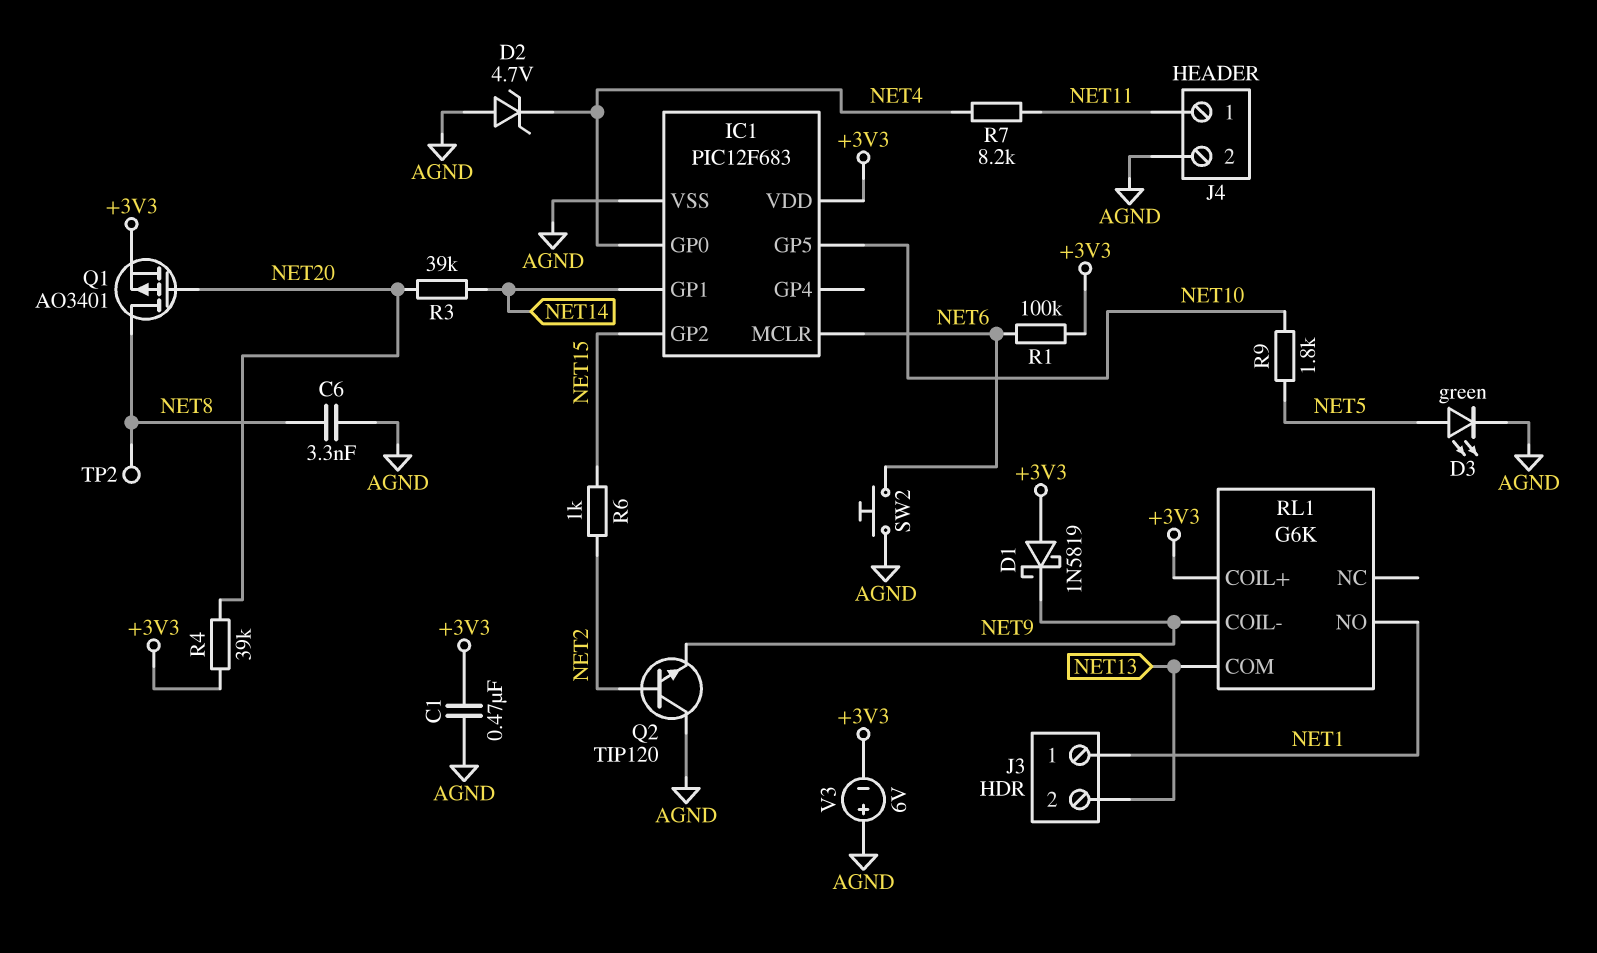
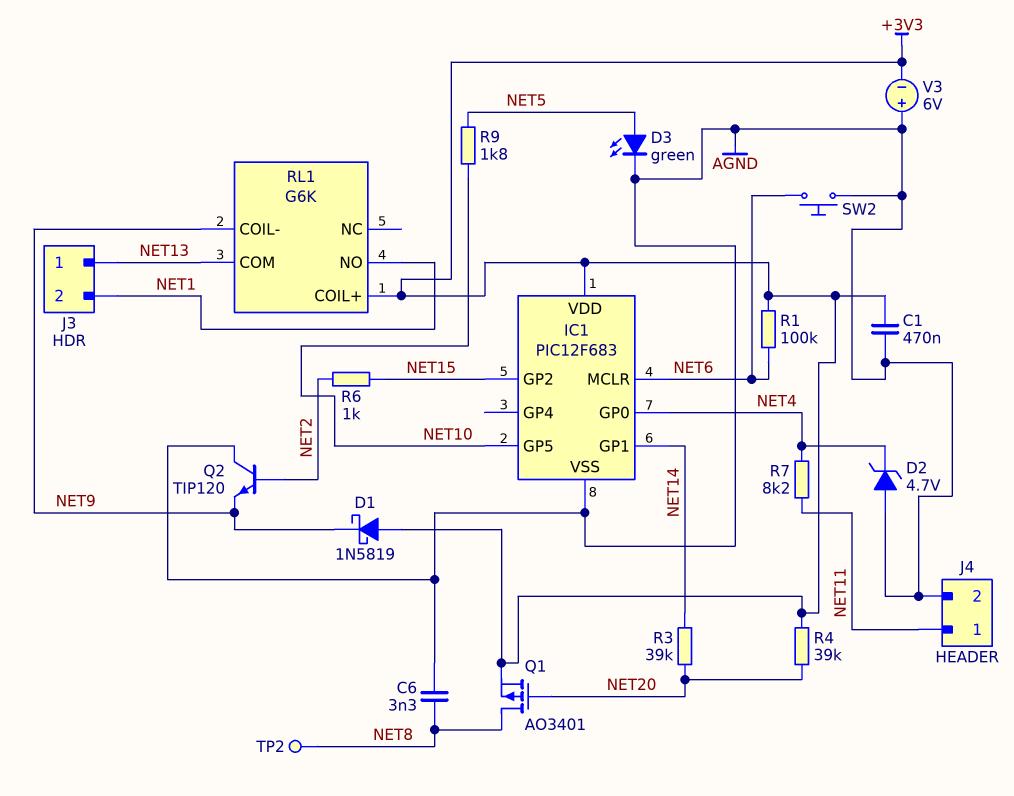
J3 pin 1: NET1 -> NET13
J3 pin 2: NET13 -> NET1

